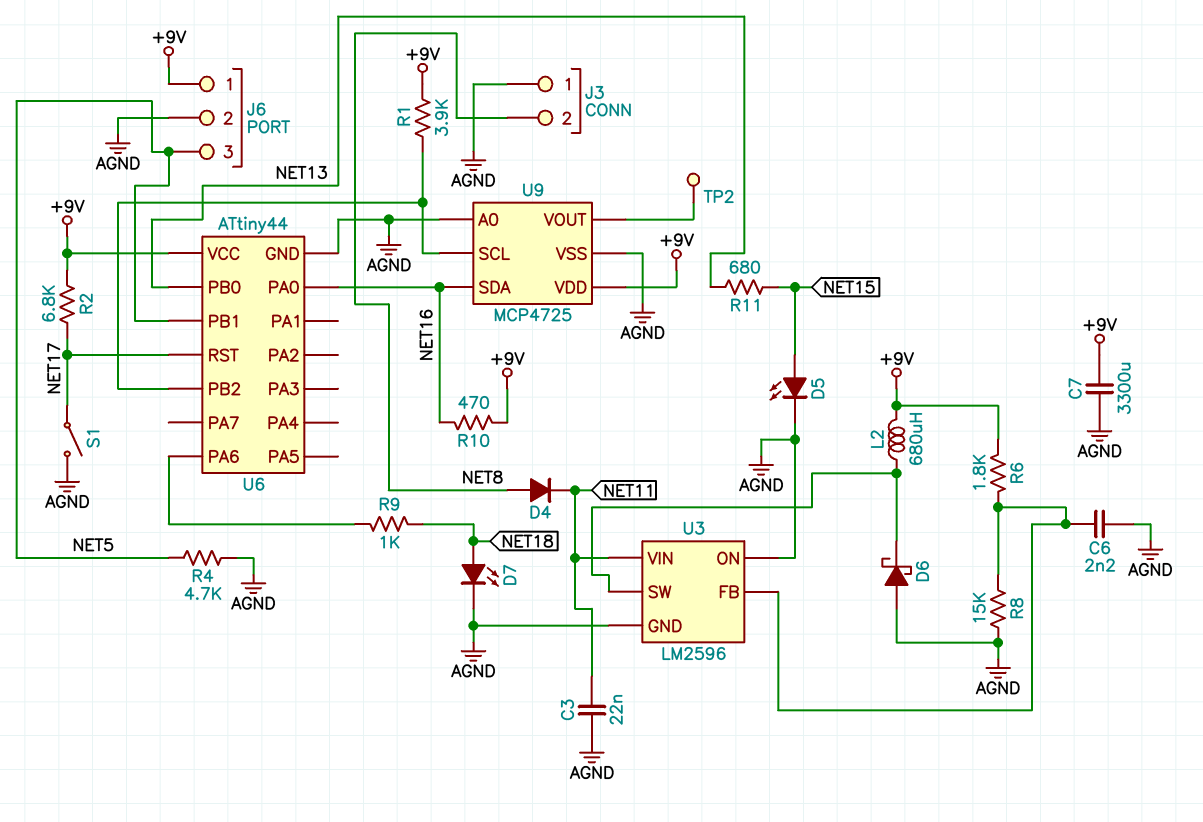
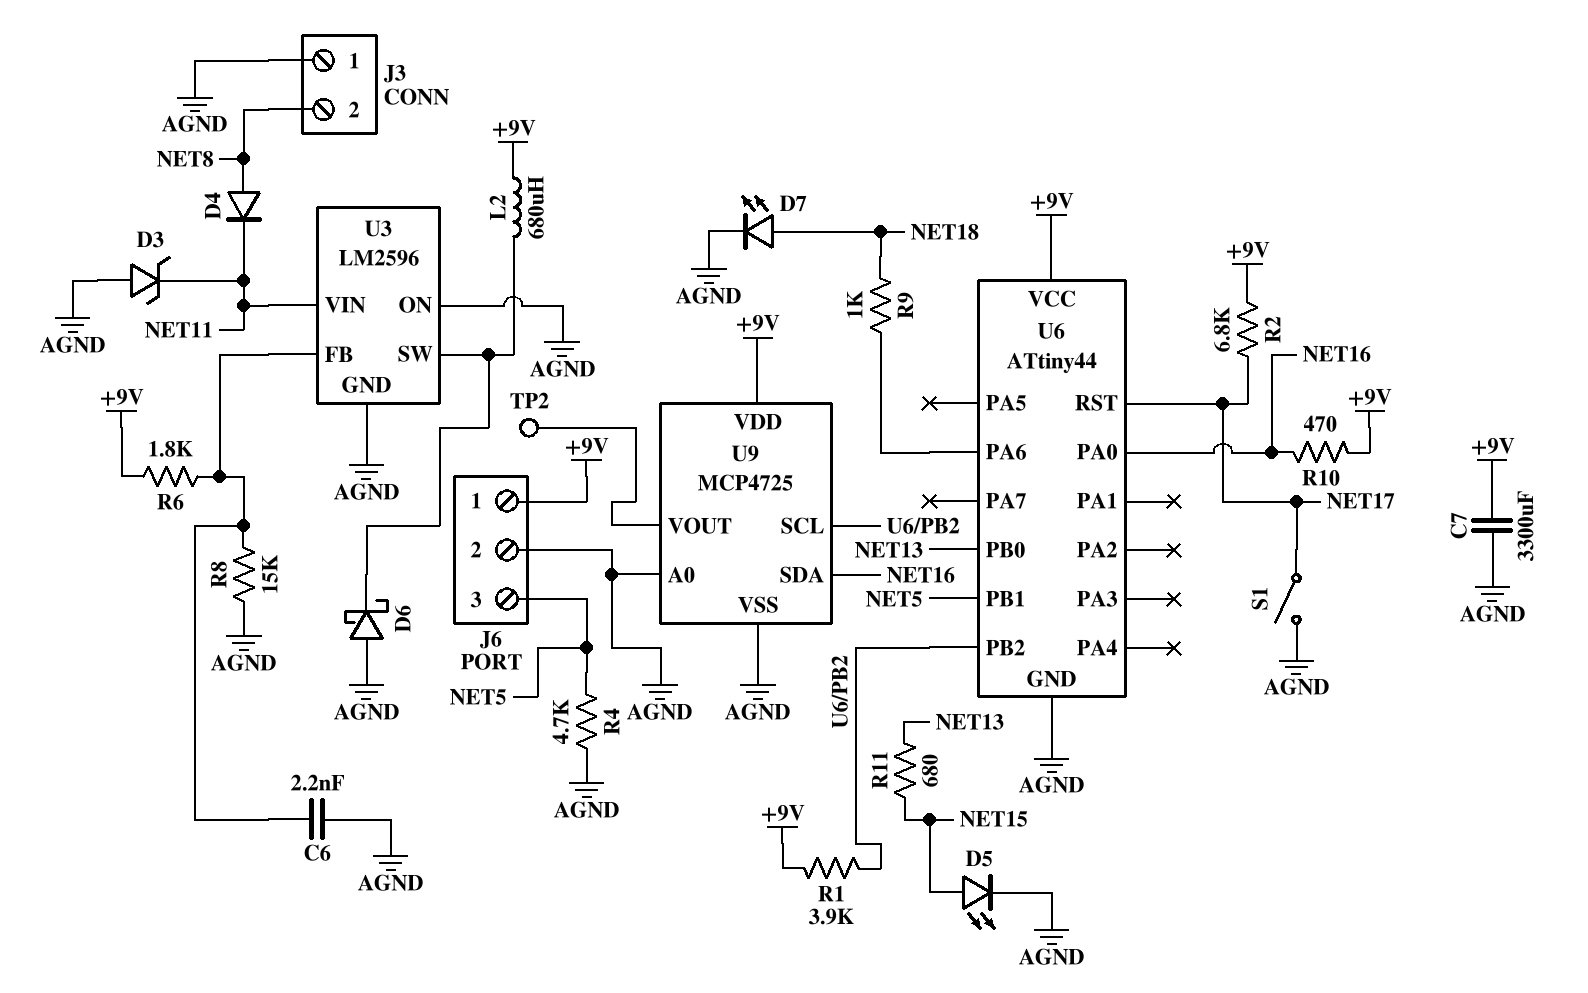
C3: 22nF (AGND, NET11) -> none
D3: none -> zener (A AGND, K NET11)

